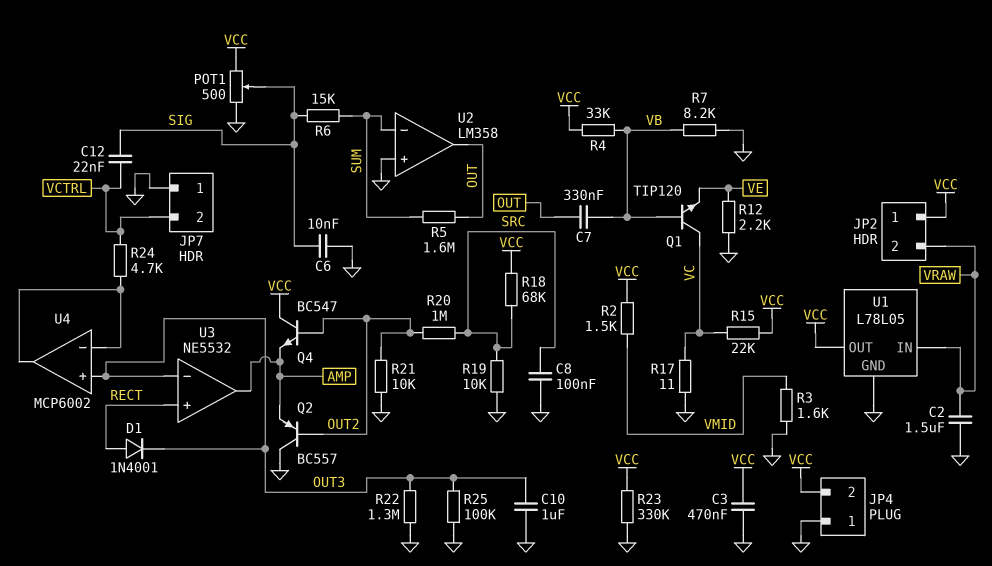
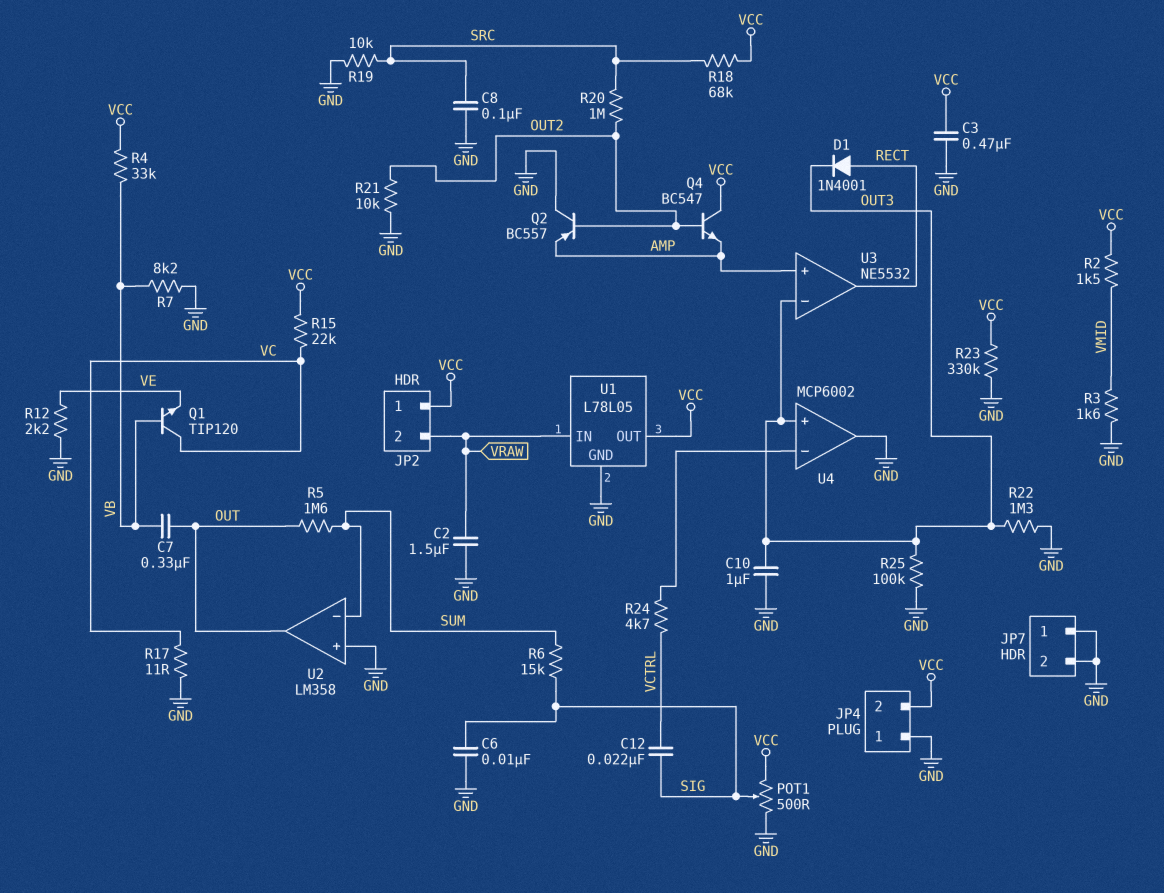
JP7 pin 2: VCTRL -> GND
U3 pin in+: RECT -> AMP
U3 pin out: AMP -> RECT
U4 pin out: U4/in- -> GND

